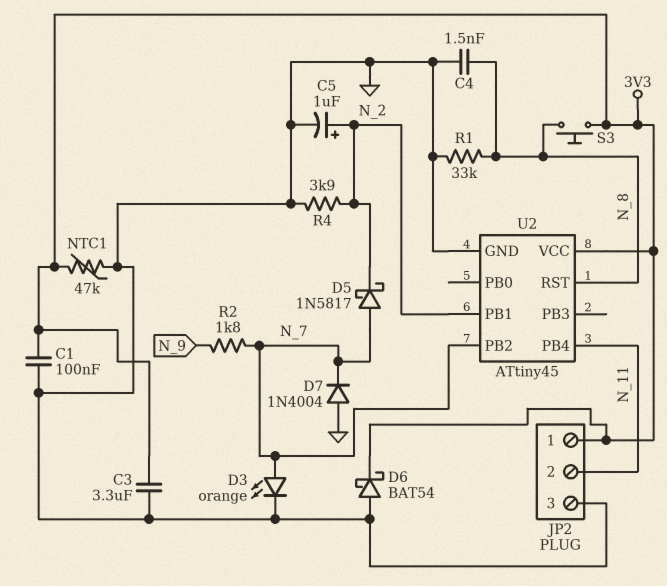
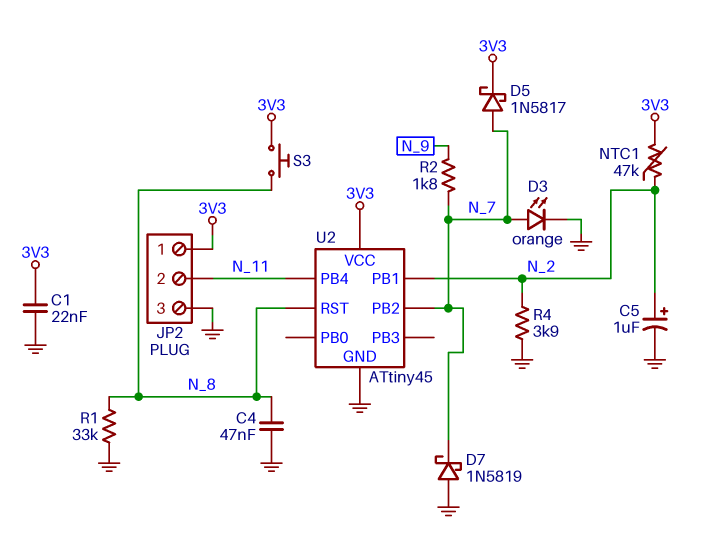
C1: 100nF (3V3, GND) -> 22nF (3V3, GND)
C3: 3.3uF (3V3, GND) -> none
C4: 1.5nF (GND, N_8) -> 47nF (GND, N_8)
D5: schottky 1N5817 (A N_7, K N_2) -> schottky 1N5817 (A N_7, K 3V3)
D6: schottky BAT54 (A GND, K 3V3) -> none
D7: diode 1N4004 (A GND, K N_7) -> schottky 1N5819 (A GND, K N_7)
NTC1: 47k (3V3, GND) -> 47k (3V3, N_2)

